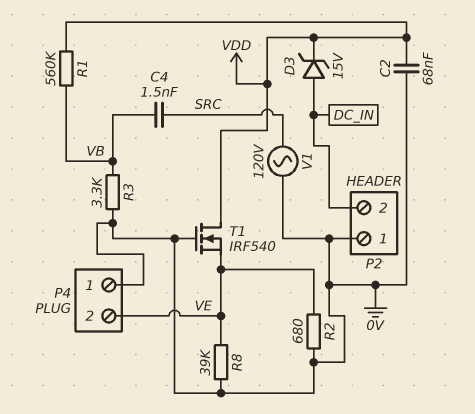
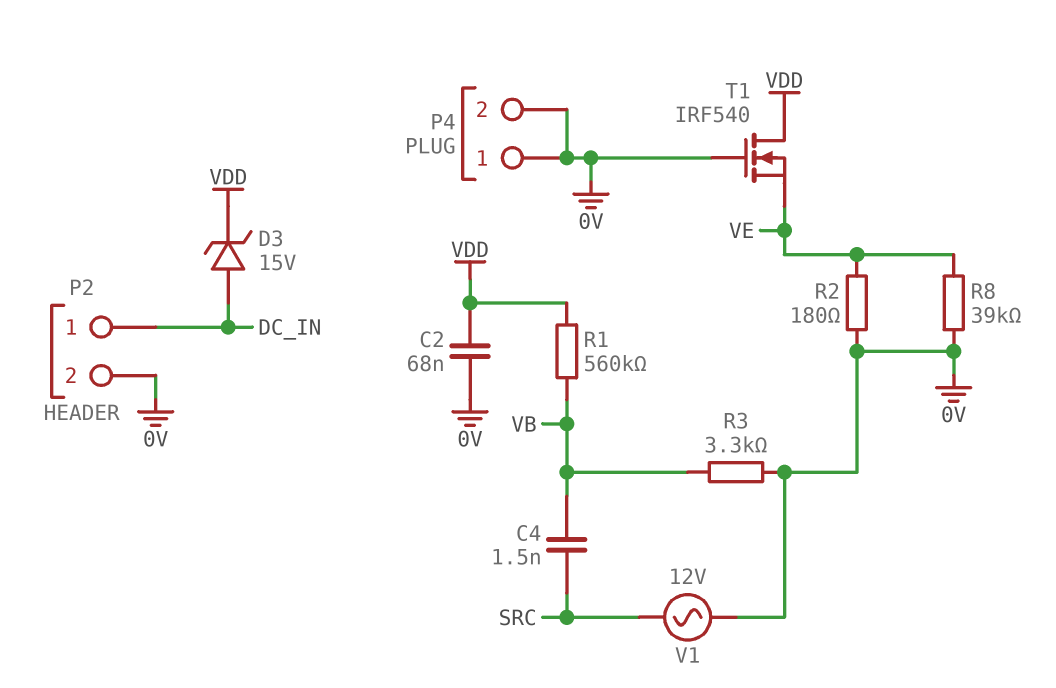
P2 pin 1: 0V -> DC_IN
P2 pin 2: DC_IN -> 0V
P4 pin 2: VE -> 0V
R2: 680 (0V, VE) -> 180 (0V, VE)
V1: AC 120V (0V, SRC) -> AC 12V (0V, SRC)

